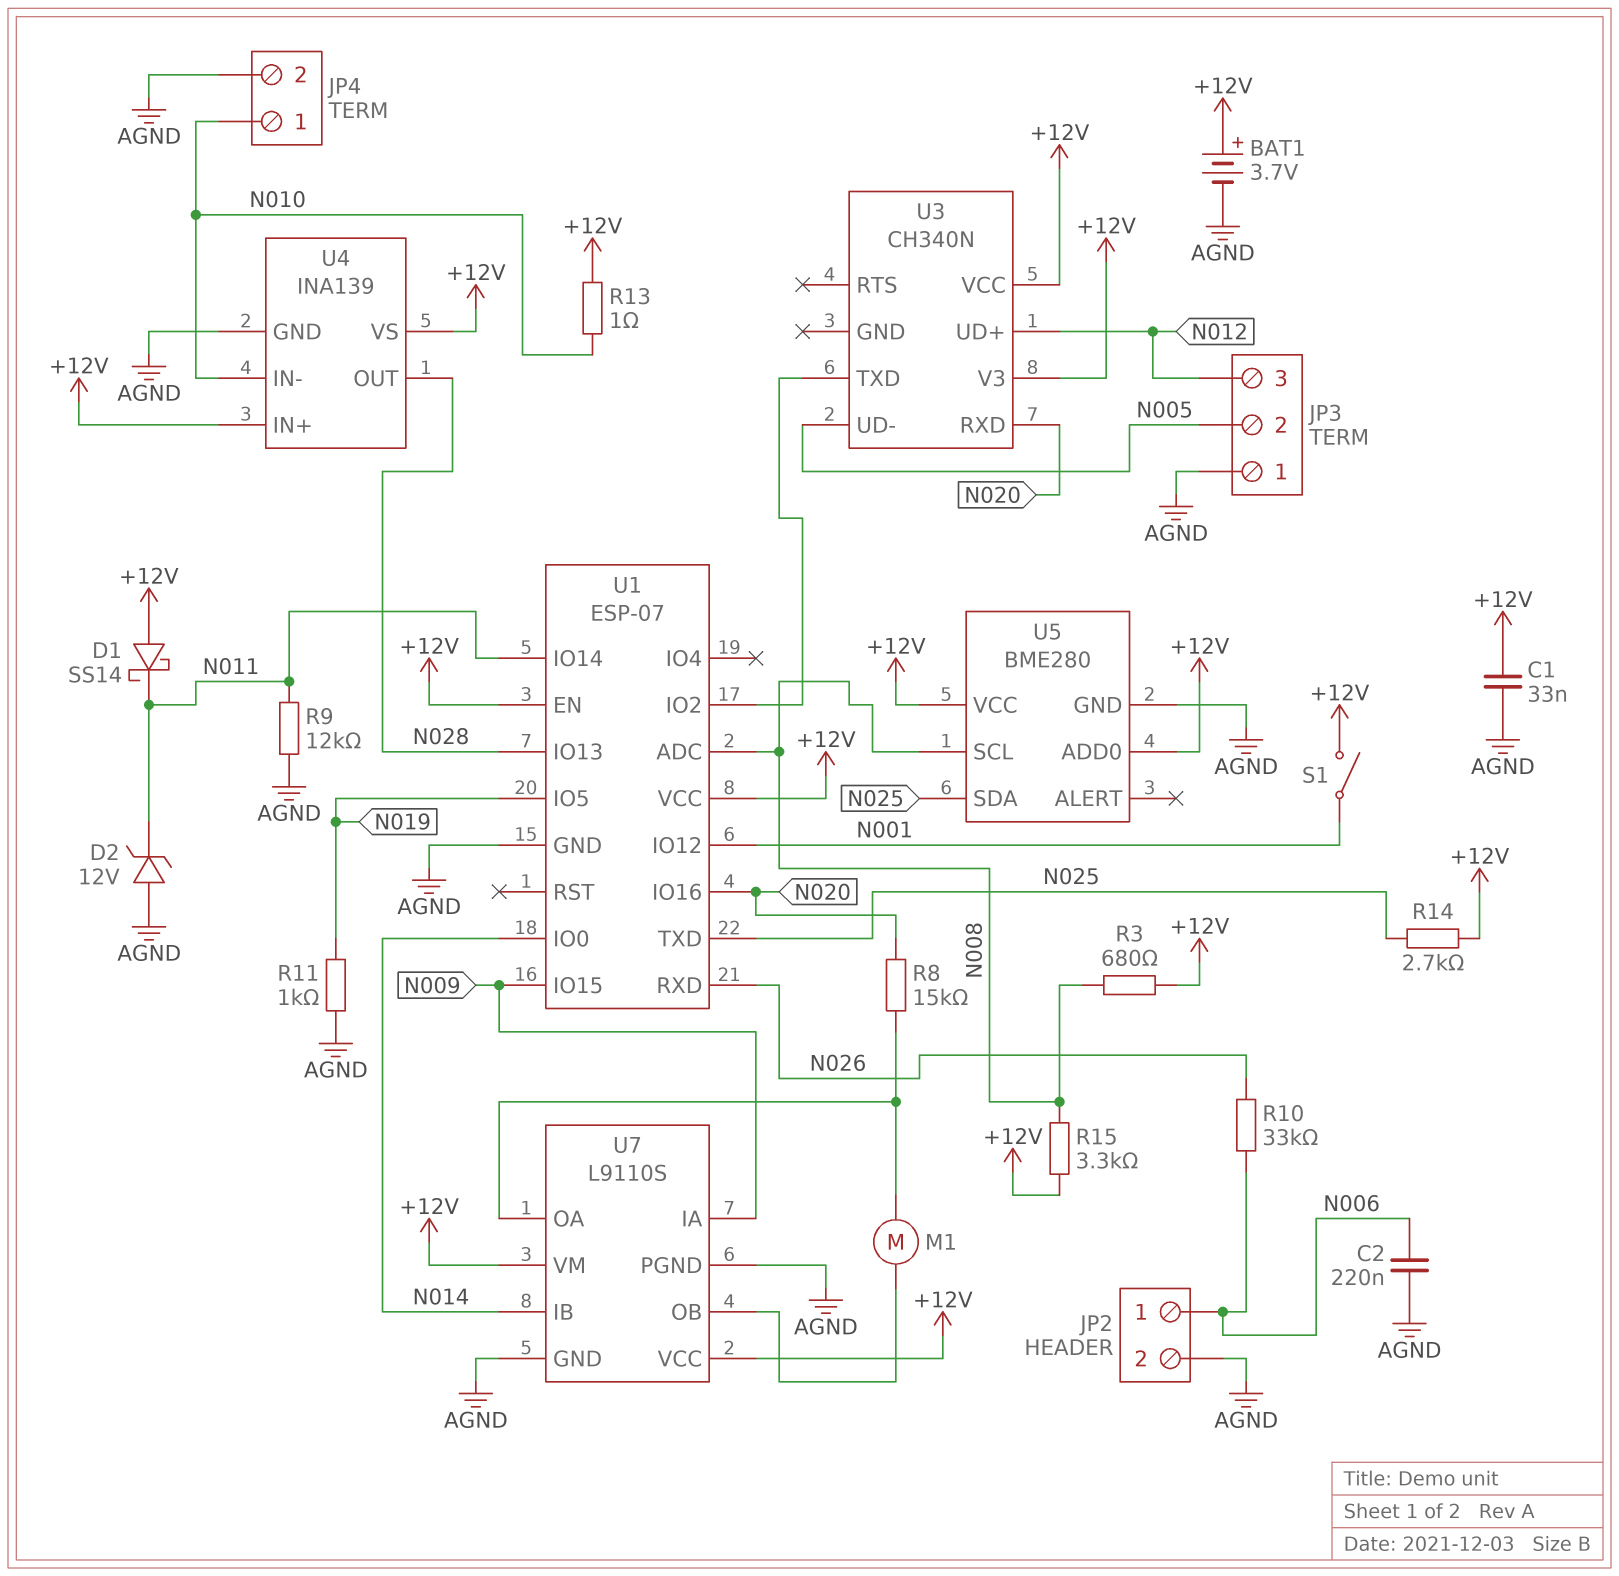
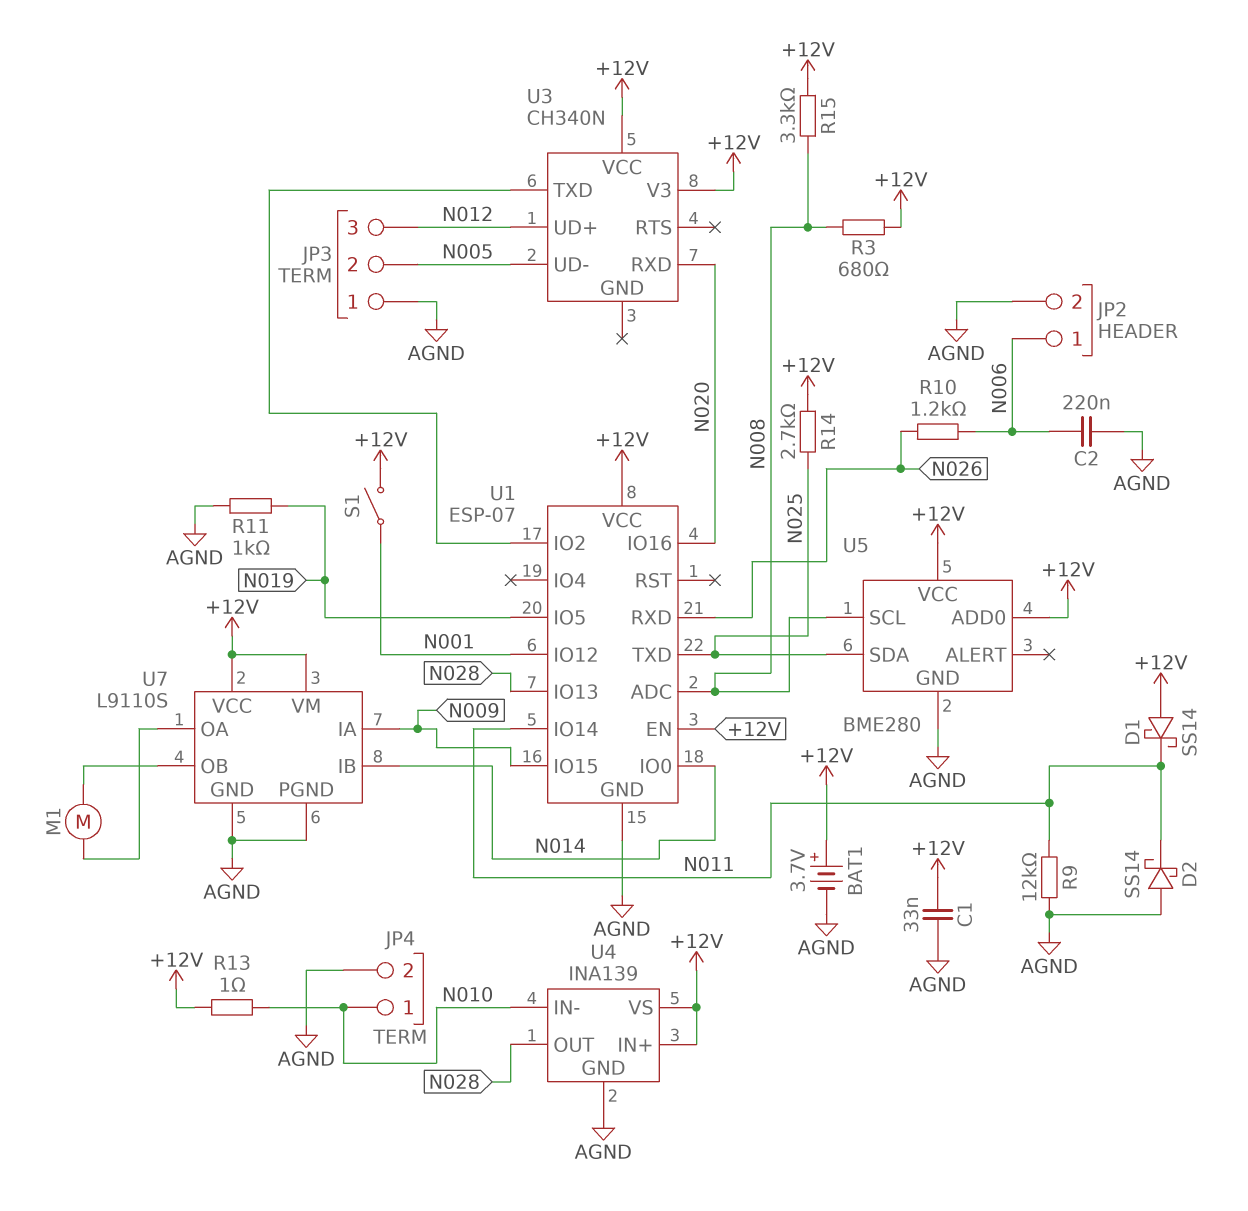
D2: zener 12V (A AGND, K N011) -> schottky SS14 (A AGND, K N011)
R8: 15k (N020, U7/OA) -> none
R10: 33k (N006, N026) -> 1.2k (N006, N026)

